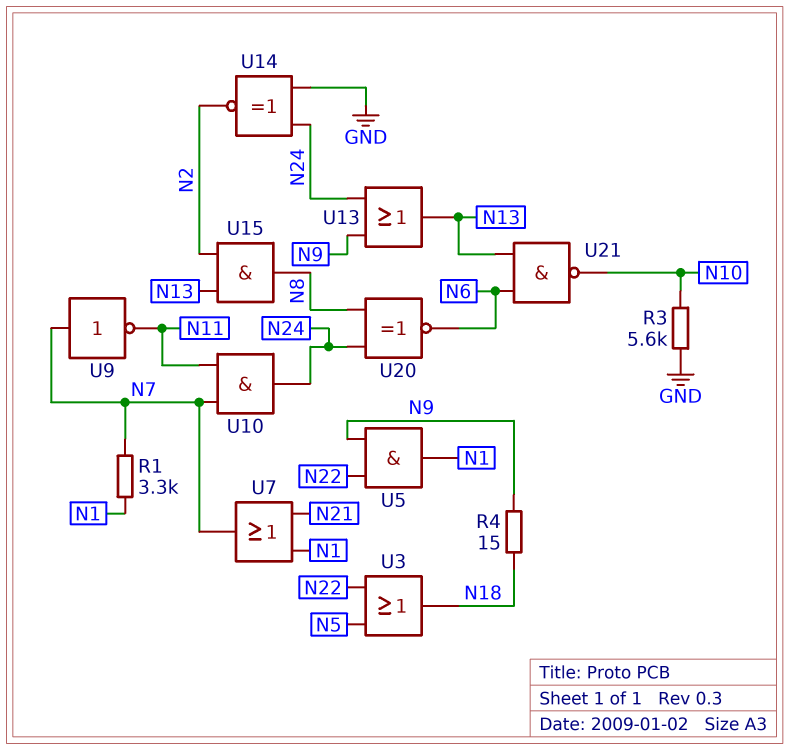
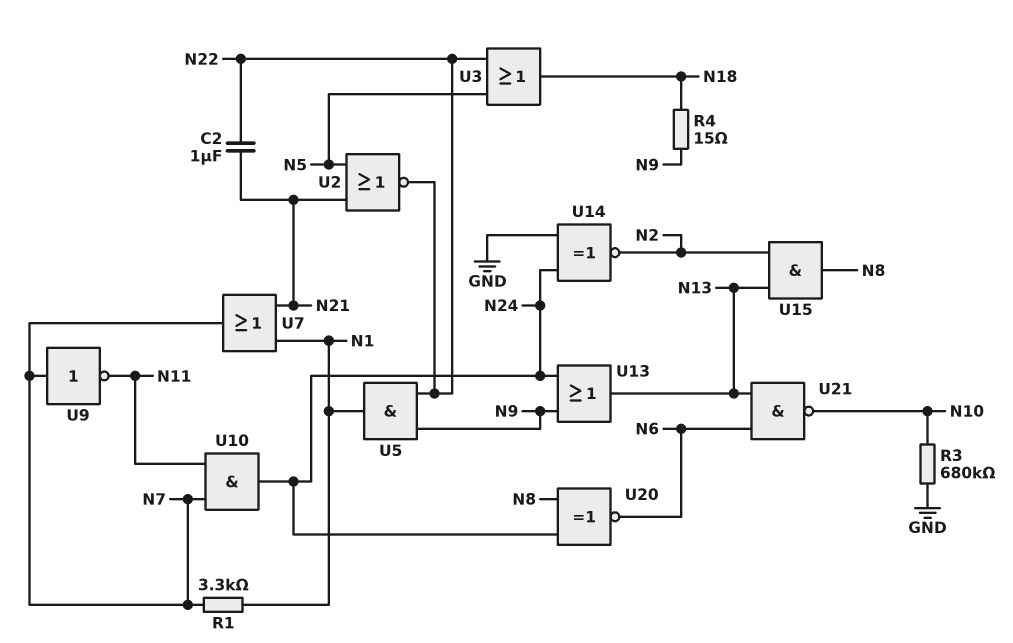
C2: none -> 1uF (N21, N22)
R3: 5.6k (GND, N10) -> 680k (GND, N10)
U2: none -> NOR (in N5, in N21, out N22)

